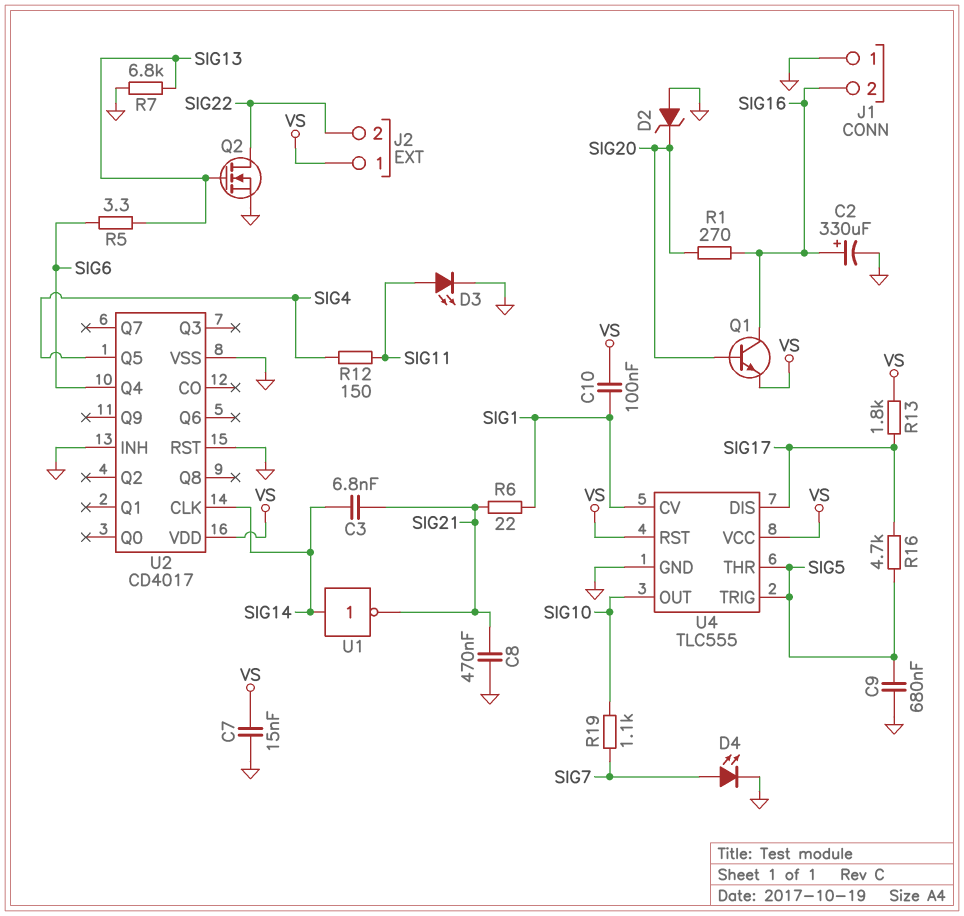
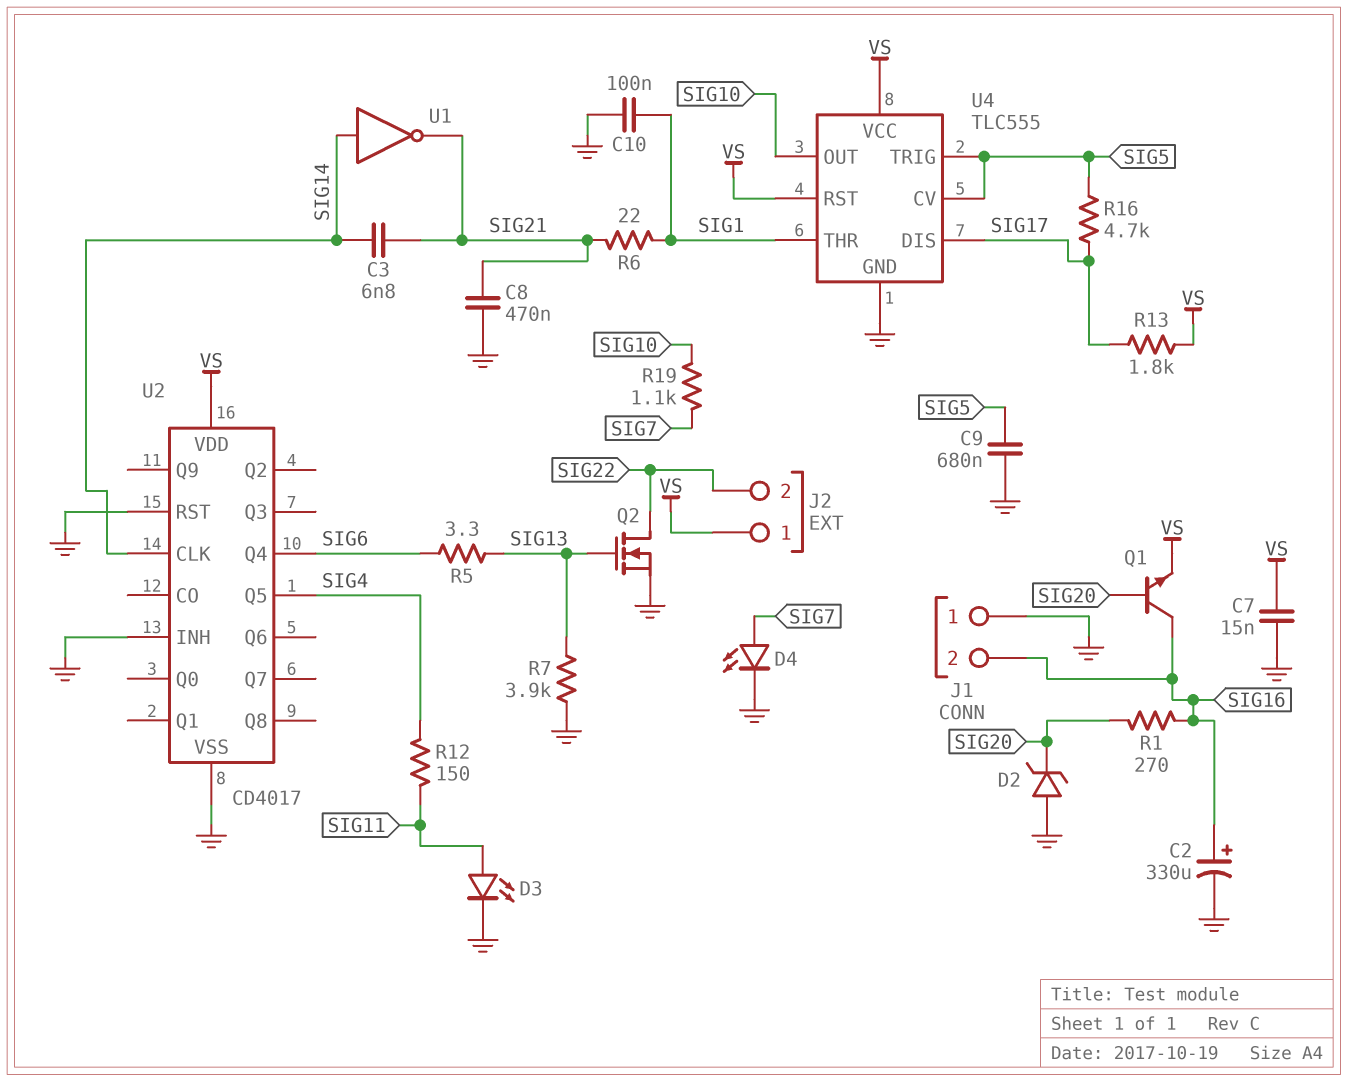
C10: 100nF (SIG1, VS) -> 100nF (GND, SIG1)
R7: 6.8k (GND, SIG13) -> 3.9k (GND, SIG13)
U4 pin CV: SIG1 -> SIG5
U4 pin THR: SIG5 -> SIG1

